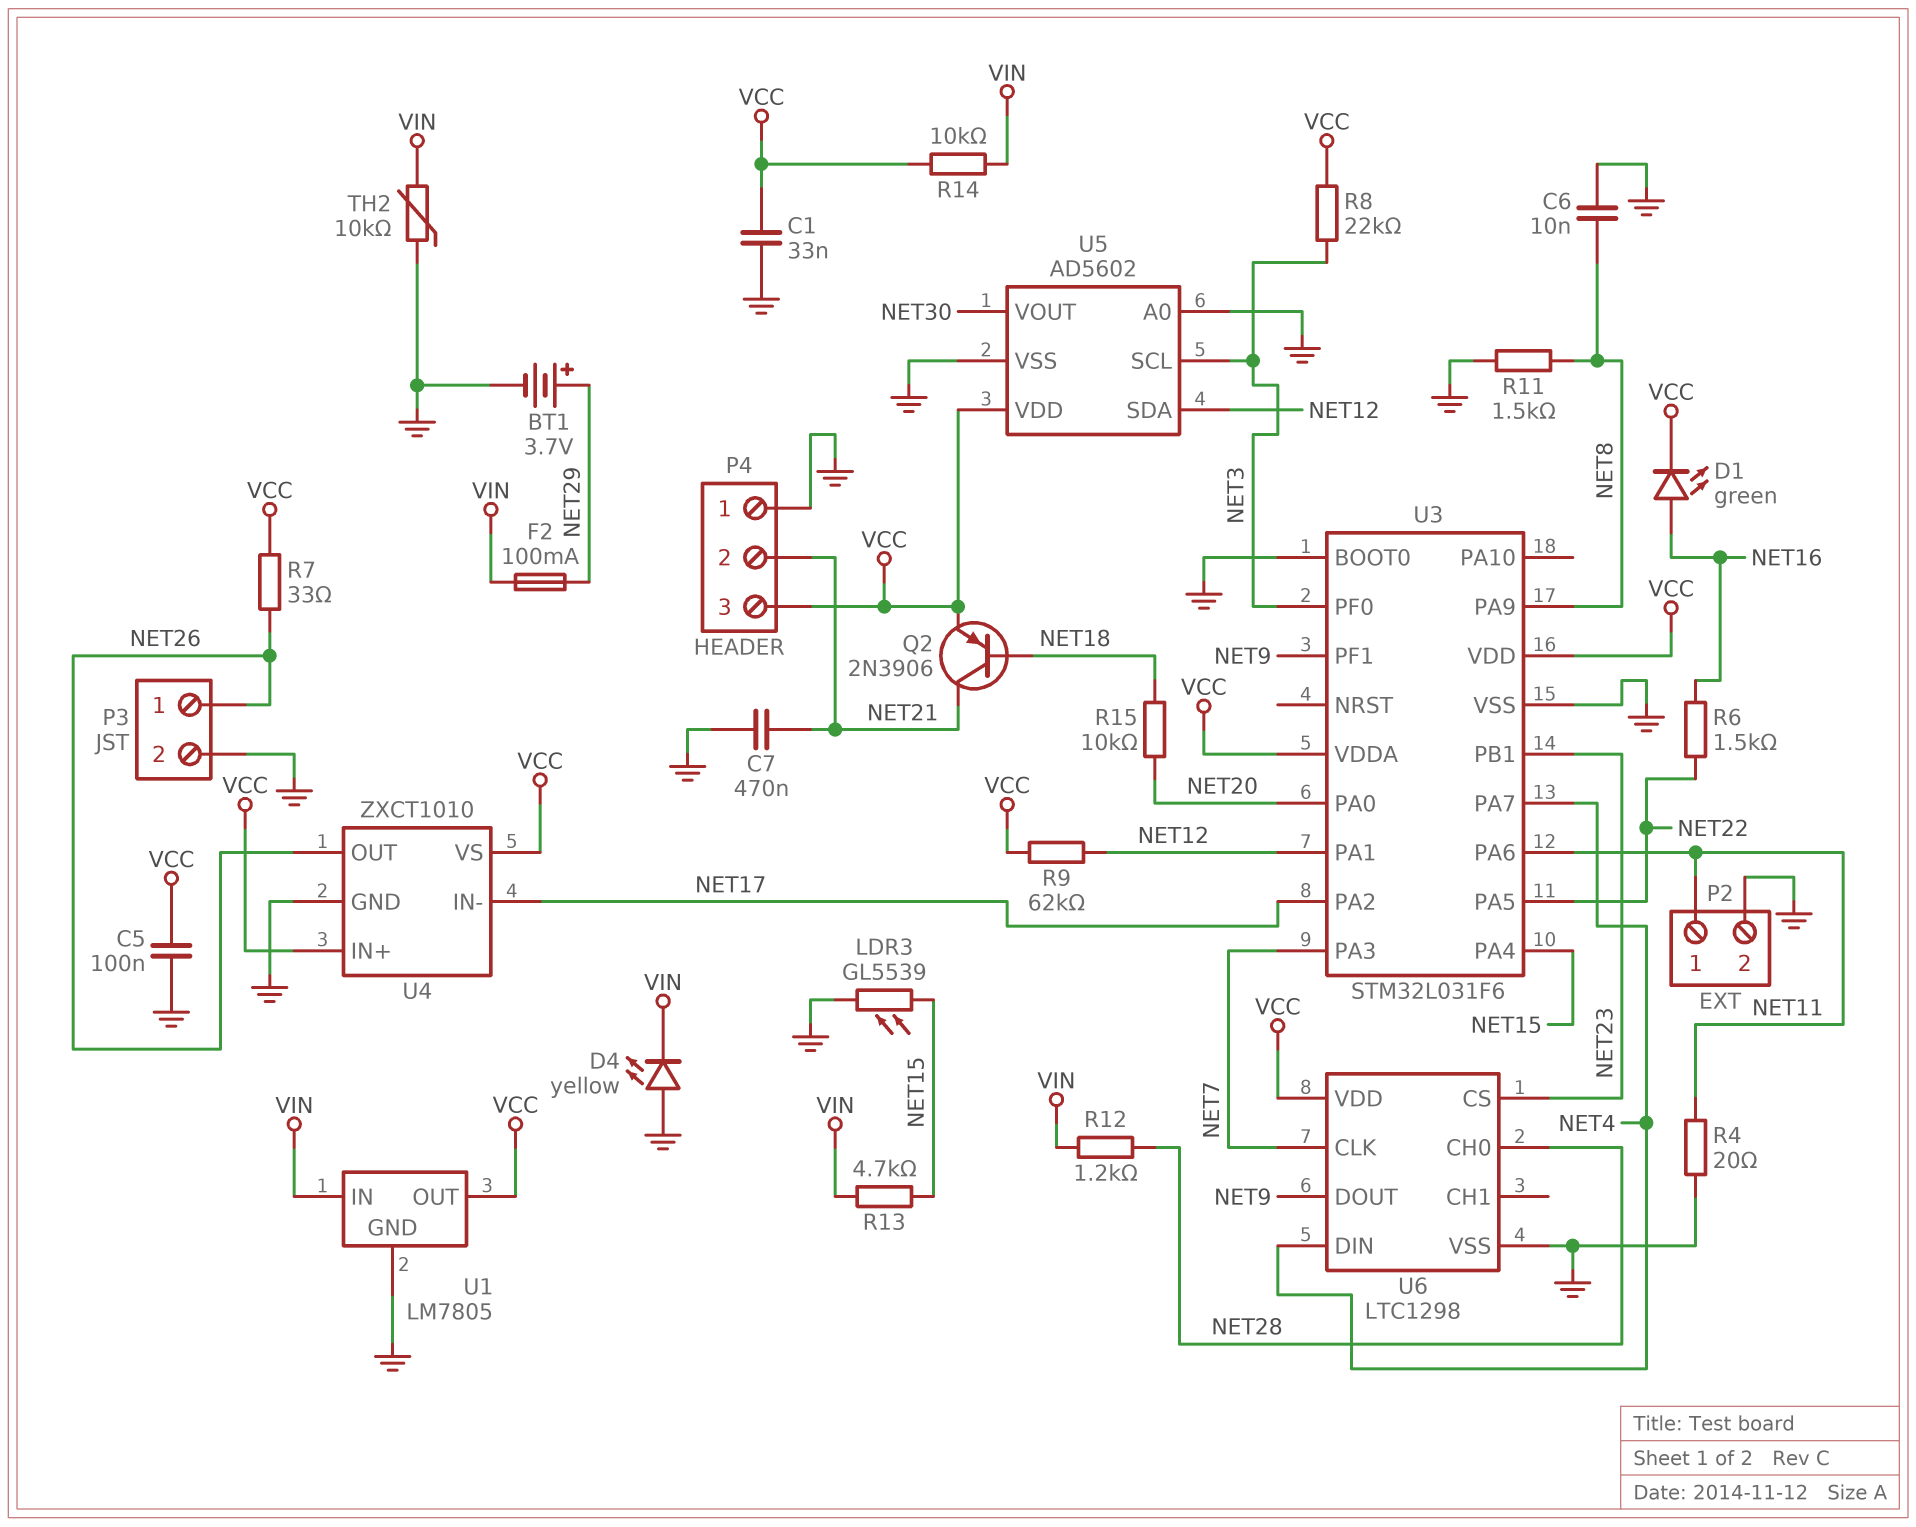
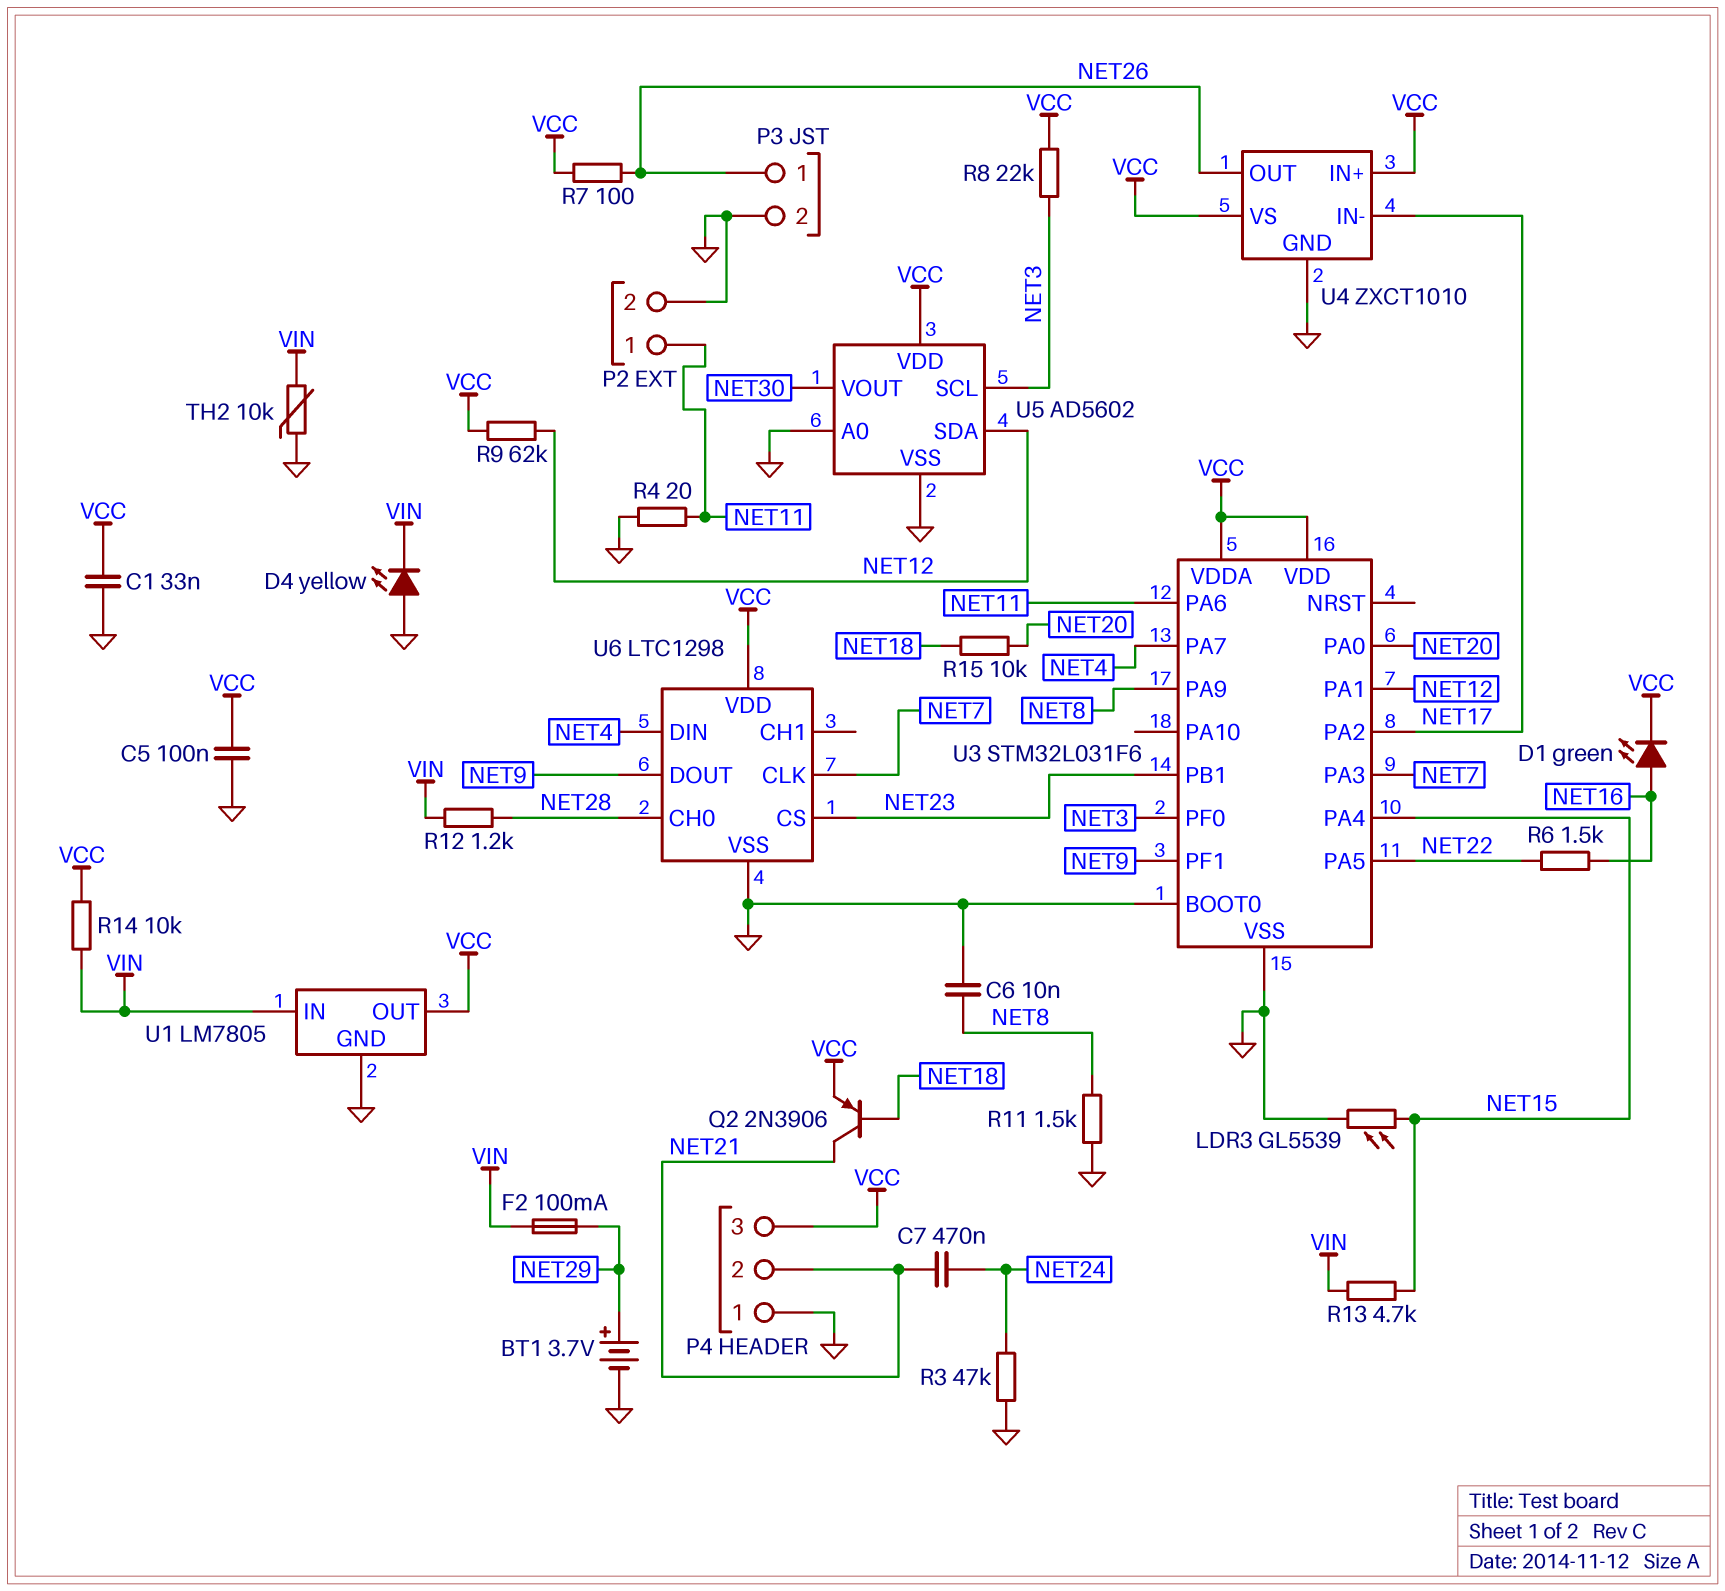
C7: 470nF (GND, NET21) -> 470nF (NET21, NET24)
R3: none -> 47k (GND, NET24)
R7: 33 (NET26, VCC) -> 100 (NET26, VCC)

